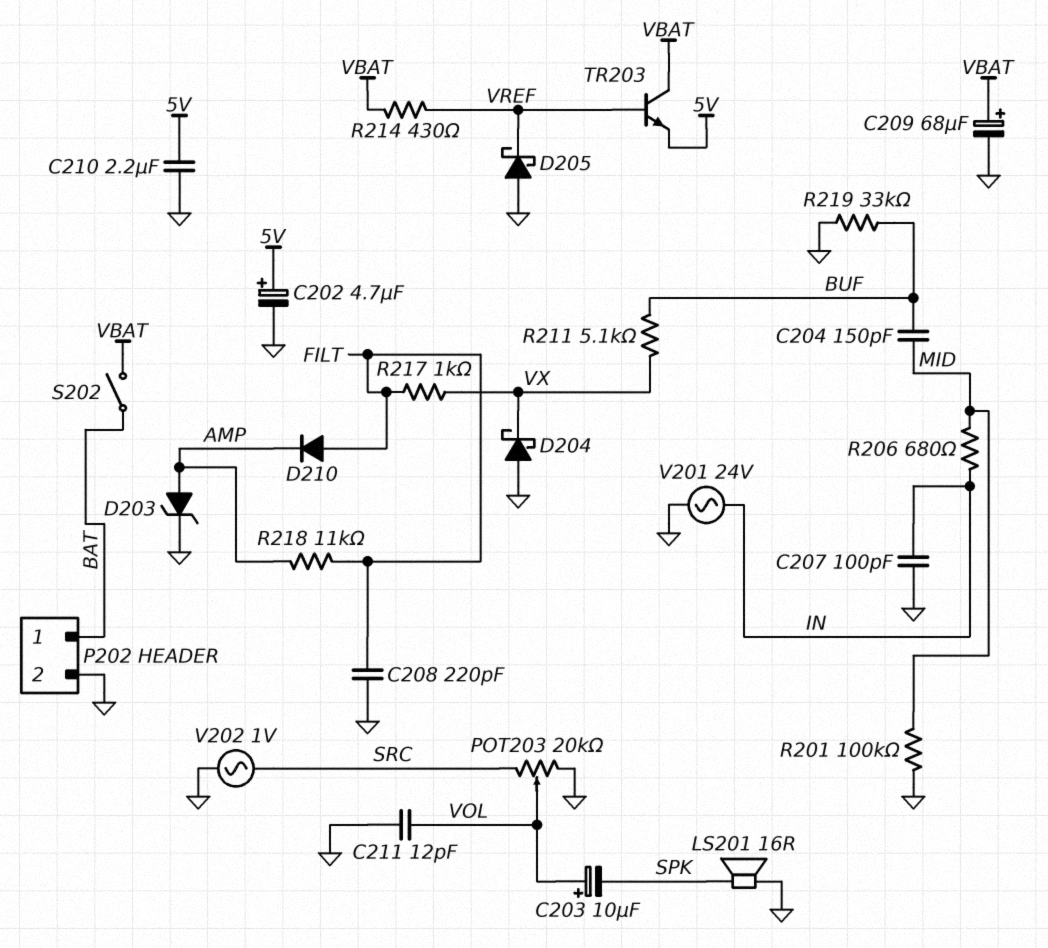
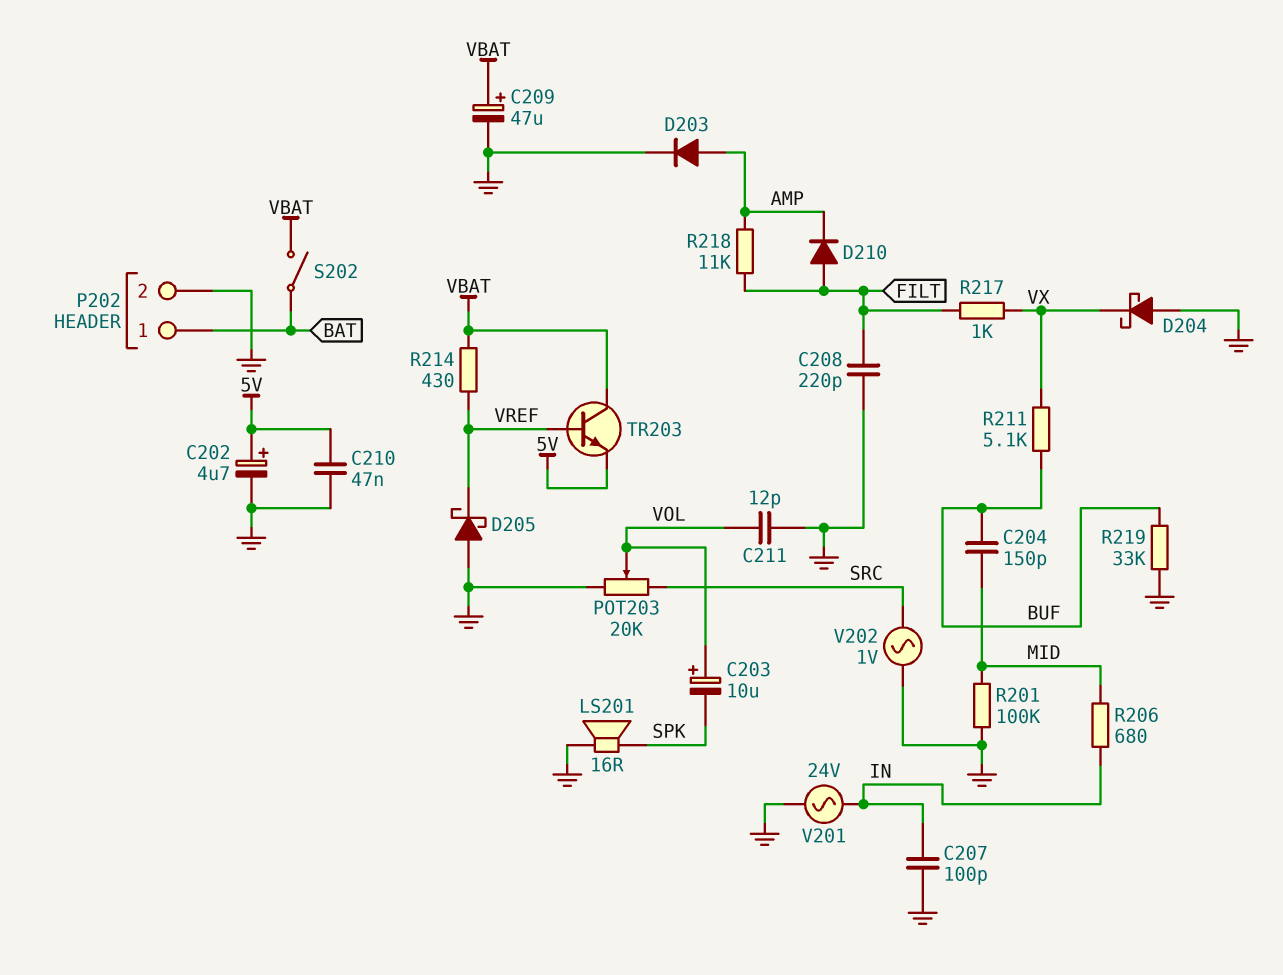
C209: 68uF (plus VBAT, minus GND) -> 47uF (plus VBAT, minus GND)
C210: 2.2uF (5V, GND) -> 47nF (5V, GND)
D203: zener (A AMP, K GND) -> diode (A AMP, K GND)

